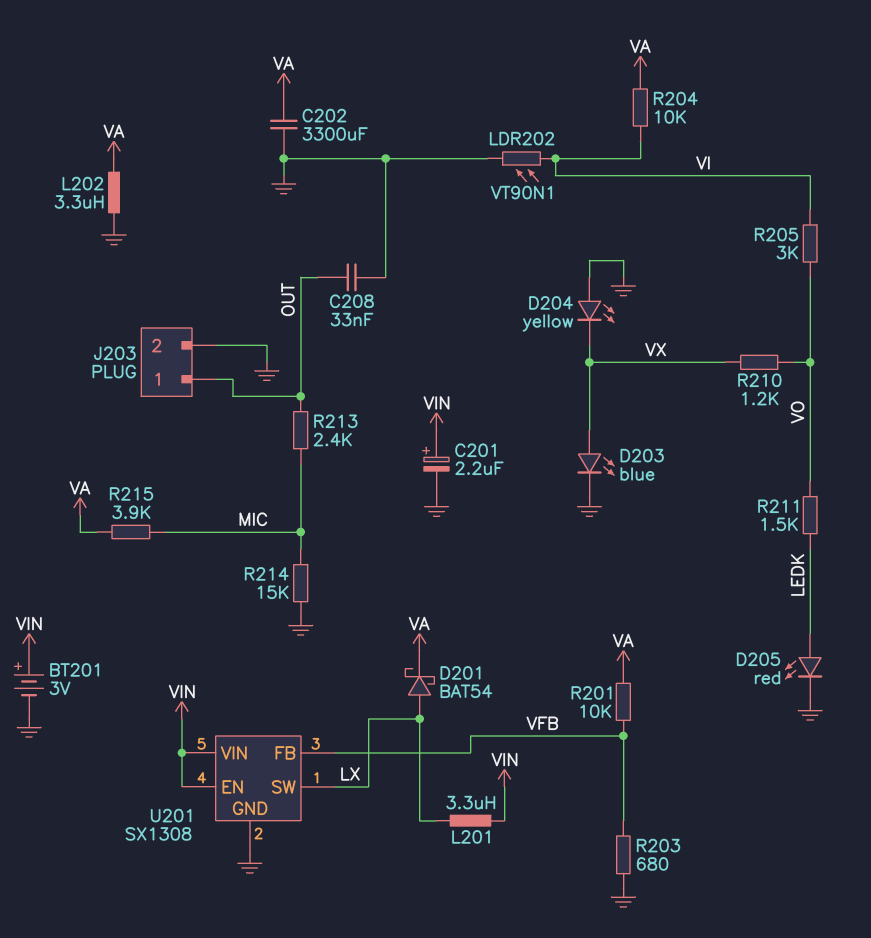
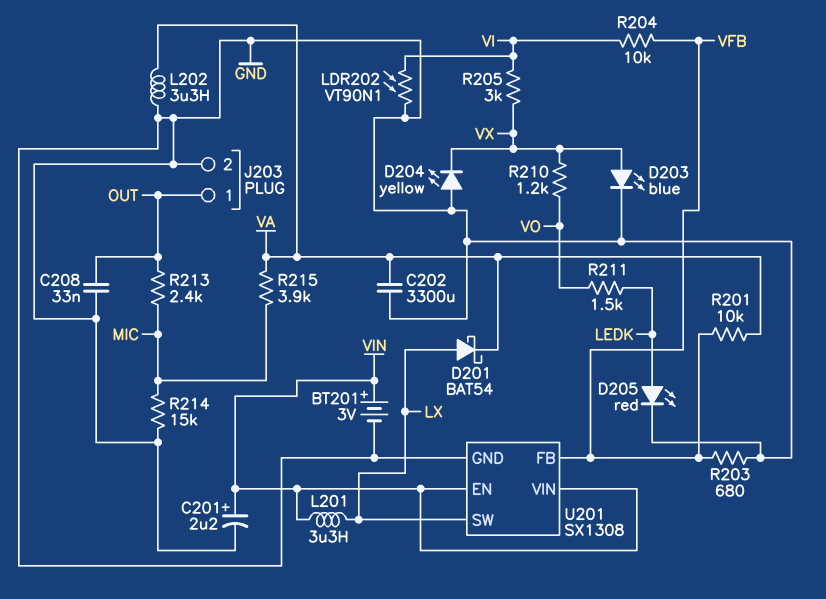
R204: 10k (VA, VI) -> 10k (VFB, VI)
R205: 3k (VI, VO) -> 3k (VI, VX)

